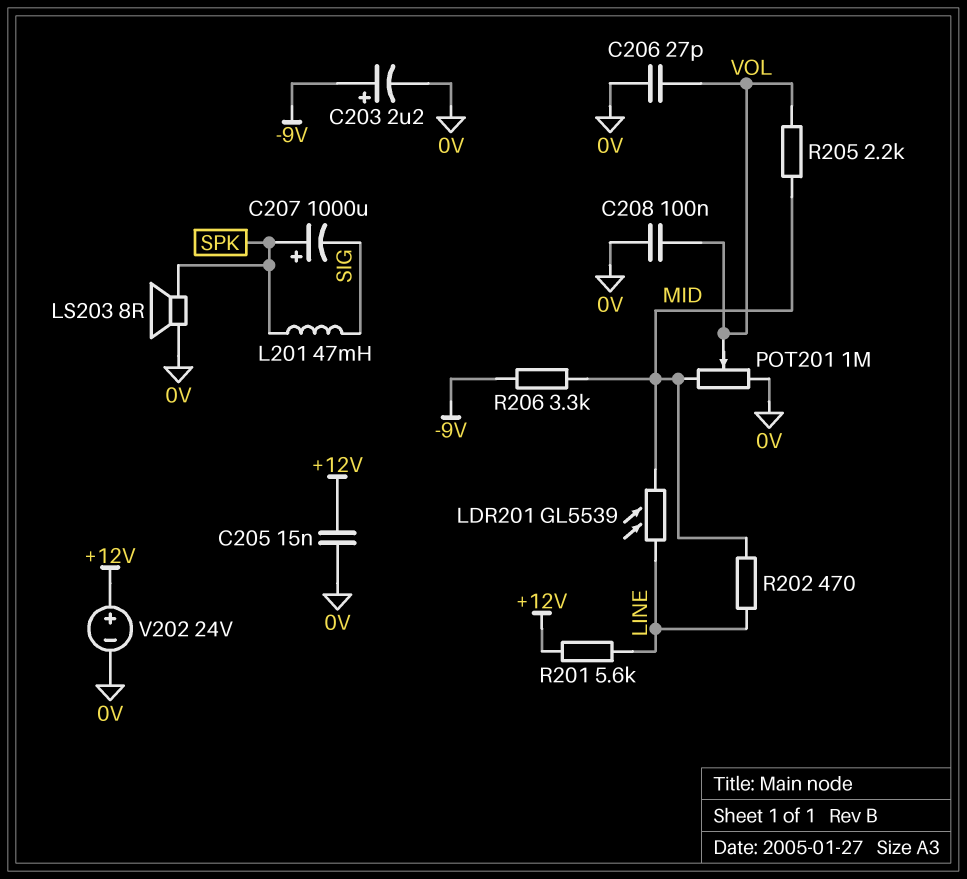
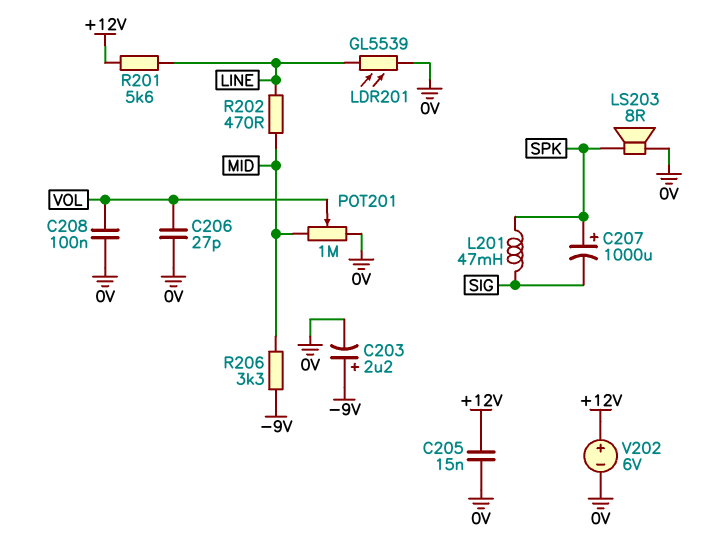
LDR201: GL5539 (LINE, MID) -> GL5539 (0V, LINE)
R205: 2.2k (MID, VOL) -> none
V202: 24V (plus +12V, minus 0V) -> 6V (plus +12V, minus 0V)

